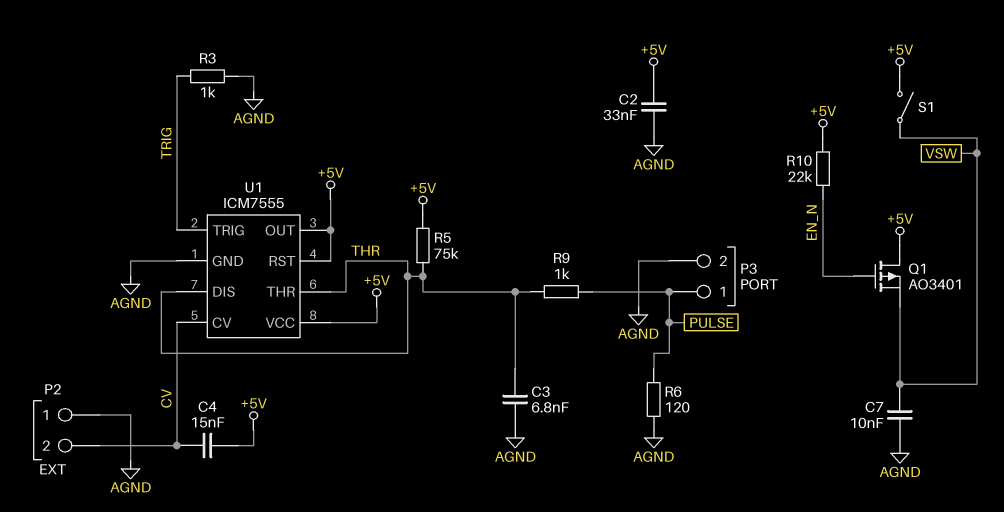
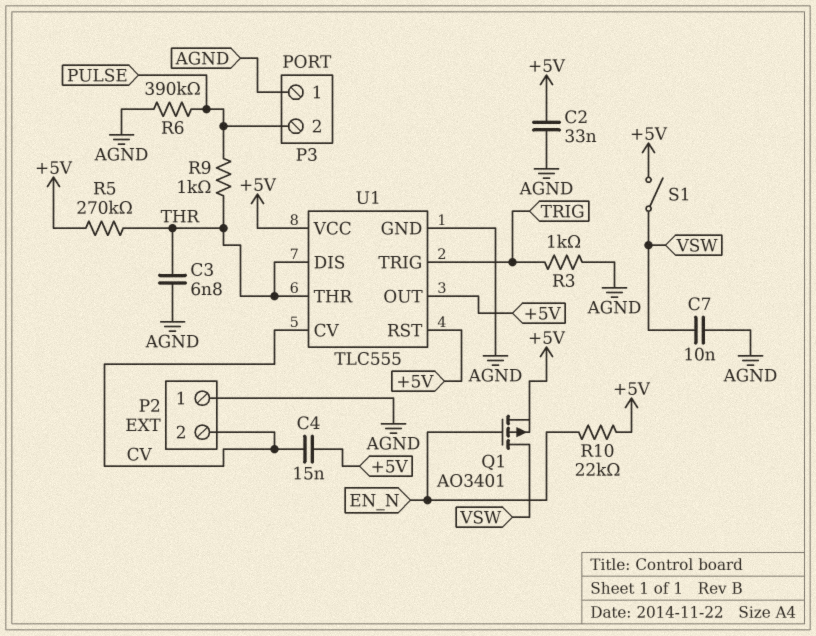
P3 pin 1: PULSE -> AGND
P3 pin 2: AGND -> PULSE
Q1: PMOS AO3401 (G EN_N, D +5V, S VSW) -> PMOS AO3401 (G EN_N, D VSW, S +5V)
R5: 75k (+5V, THR) -> 270k (+5V, THR)
R6: 120 (AGND, PULSE) -> 390k (AGND, PULSE)
U1: ICM7555 -> TLC555

